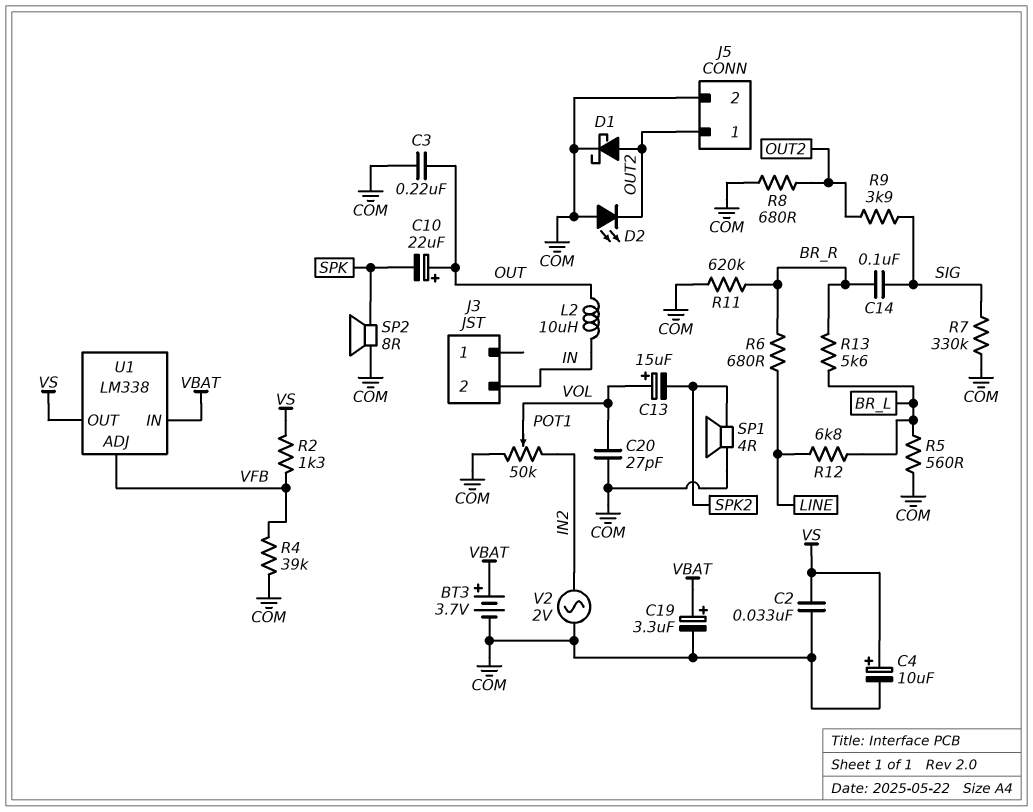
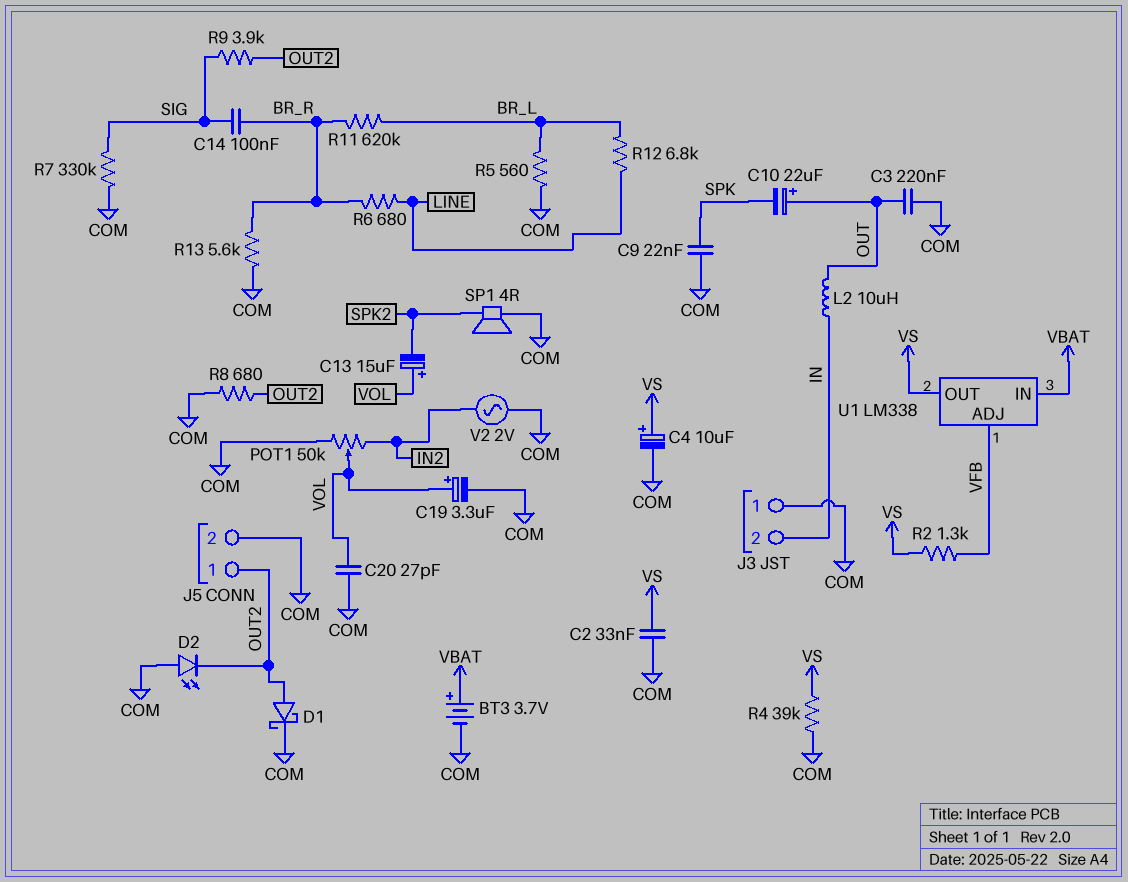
C9: none -> 22nF (COM, SPK)
C19: 3.3uF (plus VBAT, minus COM) -> 3.3uF (plus VOL, minus COM)
J3 pin 1: none -> COM
R4: 39k (COM, VFB) -> 39k (COM, VS)
R11: 620k (BR_R, COM) -> 620k (BR_L, BR_R)
R13: 5.6k (BR_L, BR_R) -> 5.6k (BR_R, COM)
SP2: speaker 8R (COM, SPK) -> none

